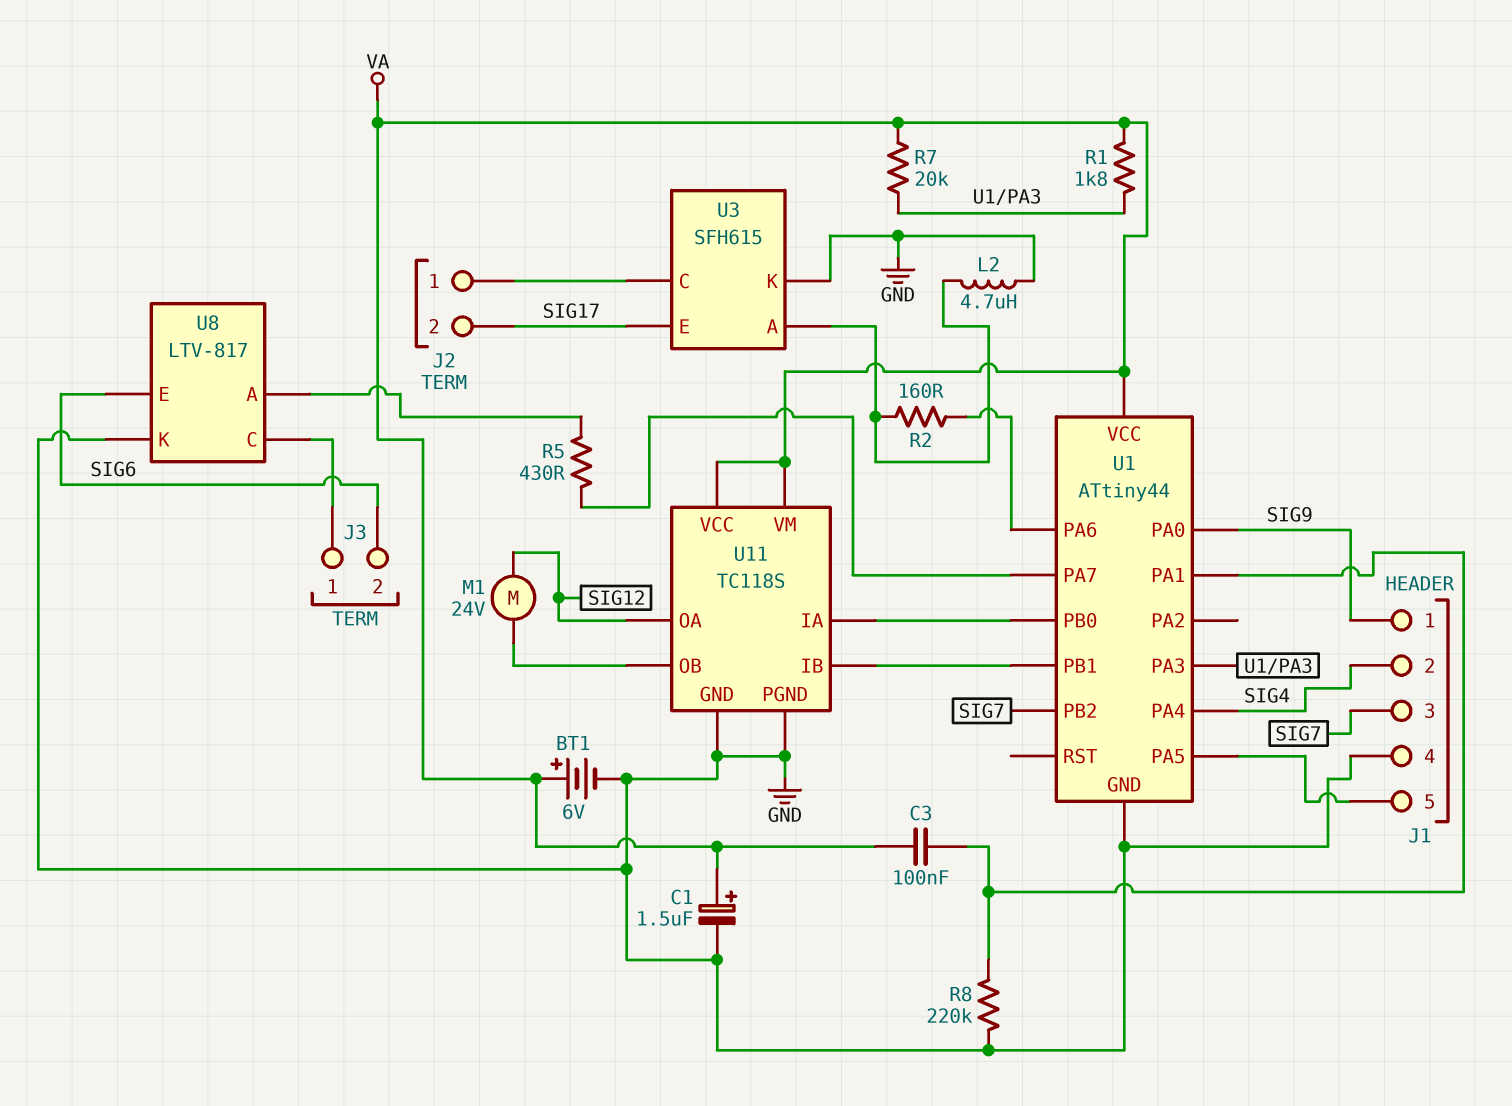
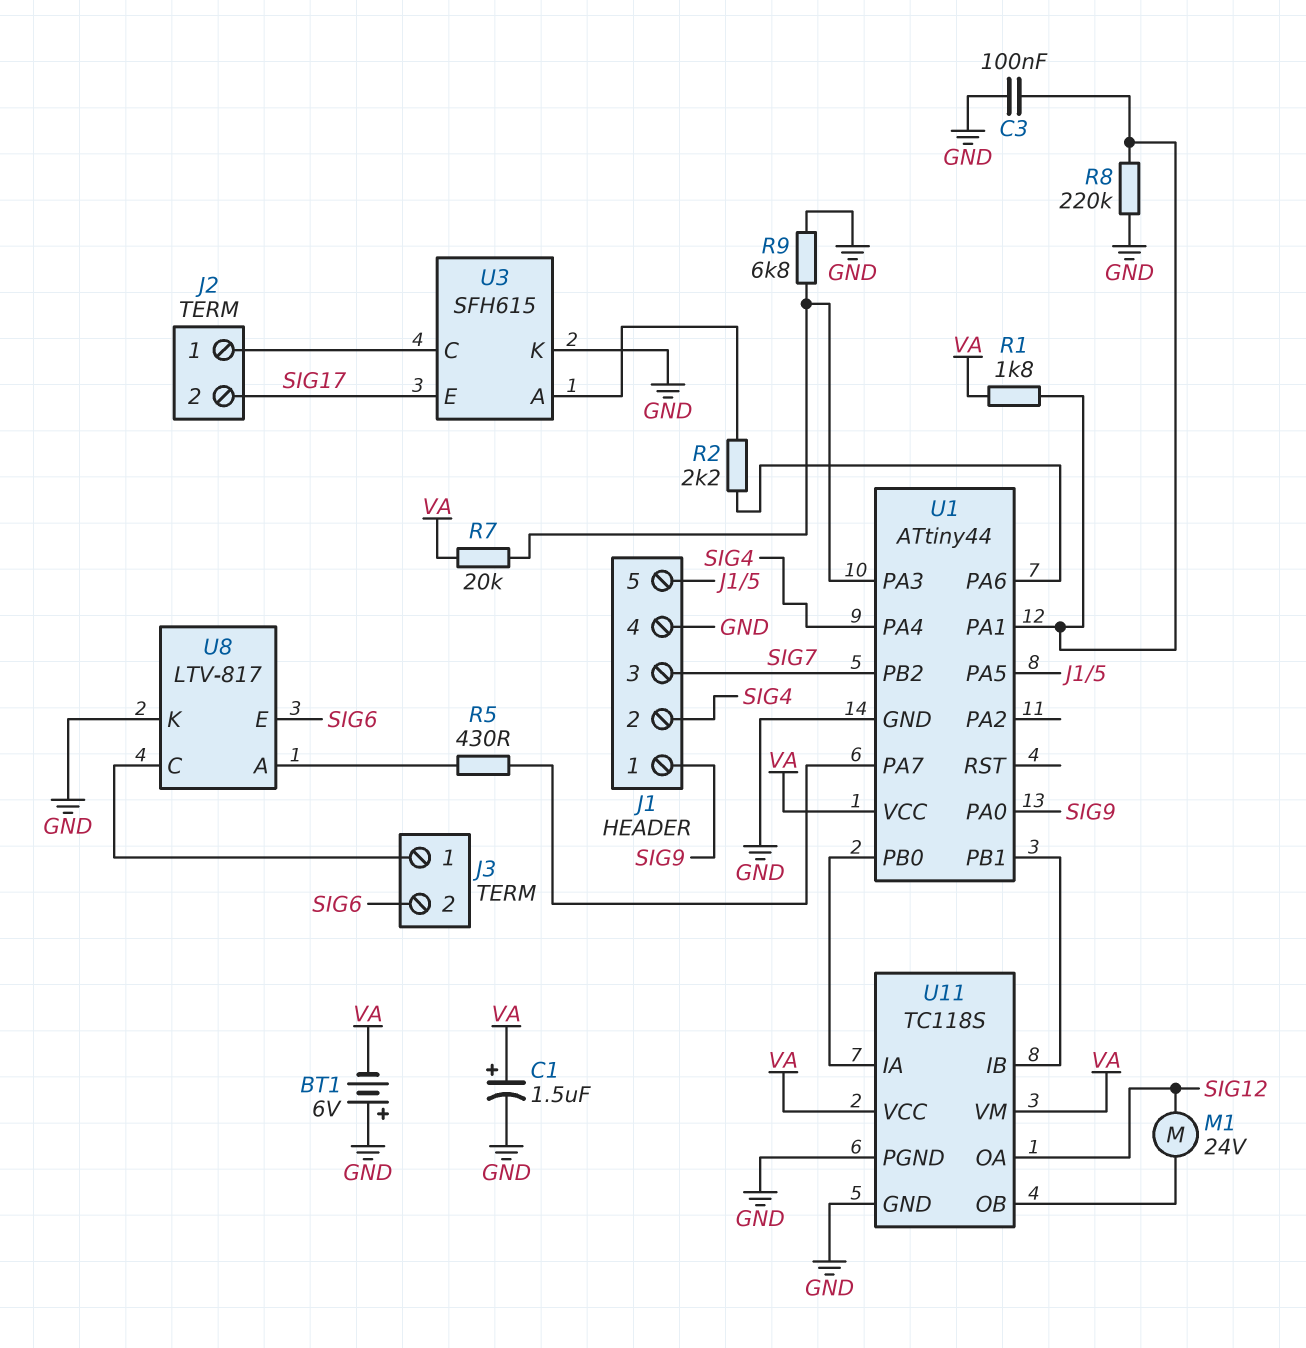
BT1: 6V (plus VA, minus GND) -> 6V (plus GND, minus VA)
C3: 100nF (U1/PA1, VA) -> 100nF (GND, U1/PA1)
L2: 4.7uH (GND, U3/A) -> none
R1: 1.8k (U1/PA3, VA) -> 1.8k (U1/PA1, VA)
R2: 160 (U1/PA6, U3/A) -> 2.2k (U1/PA6, U3/A)
R9: none -> 6.8k (GND, U1/PA3)

